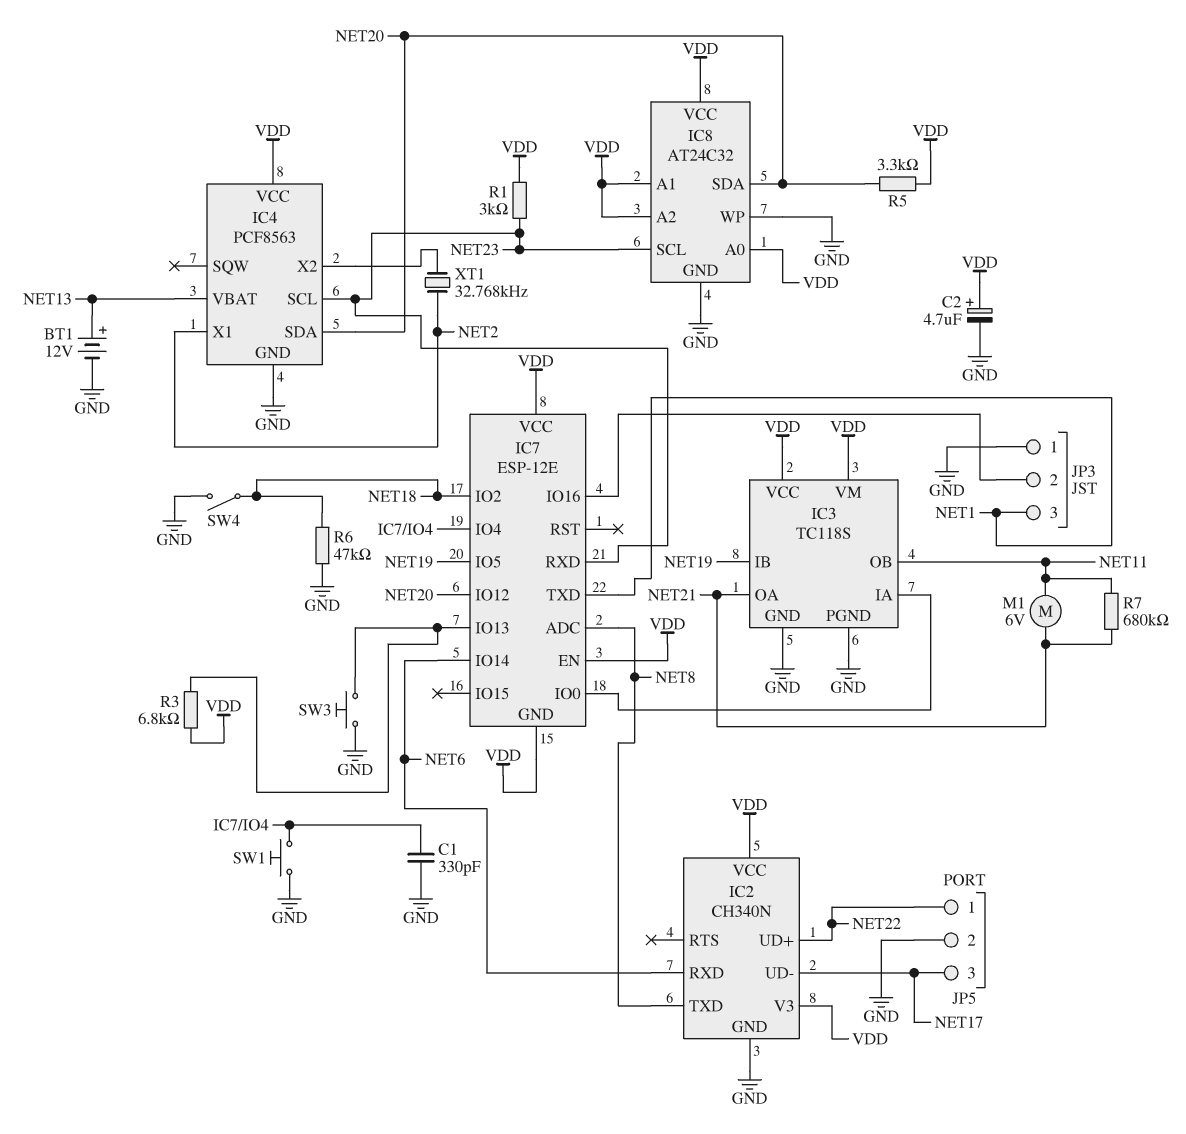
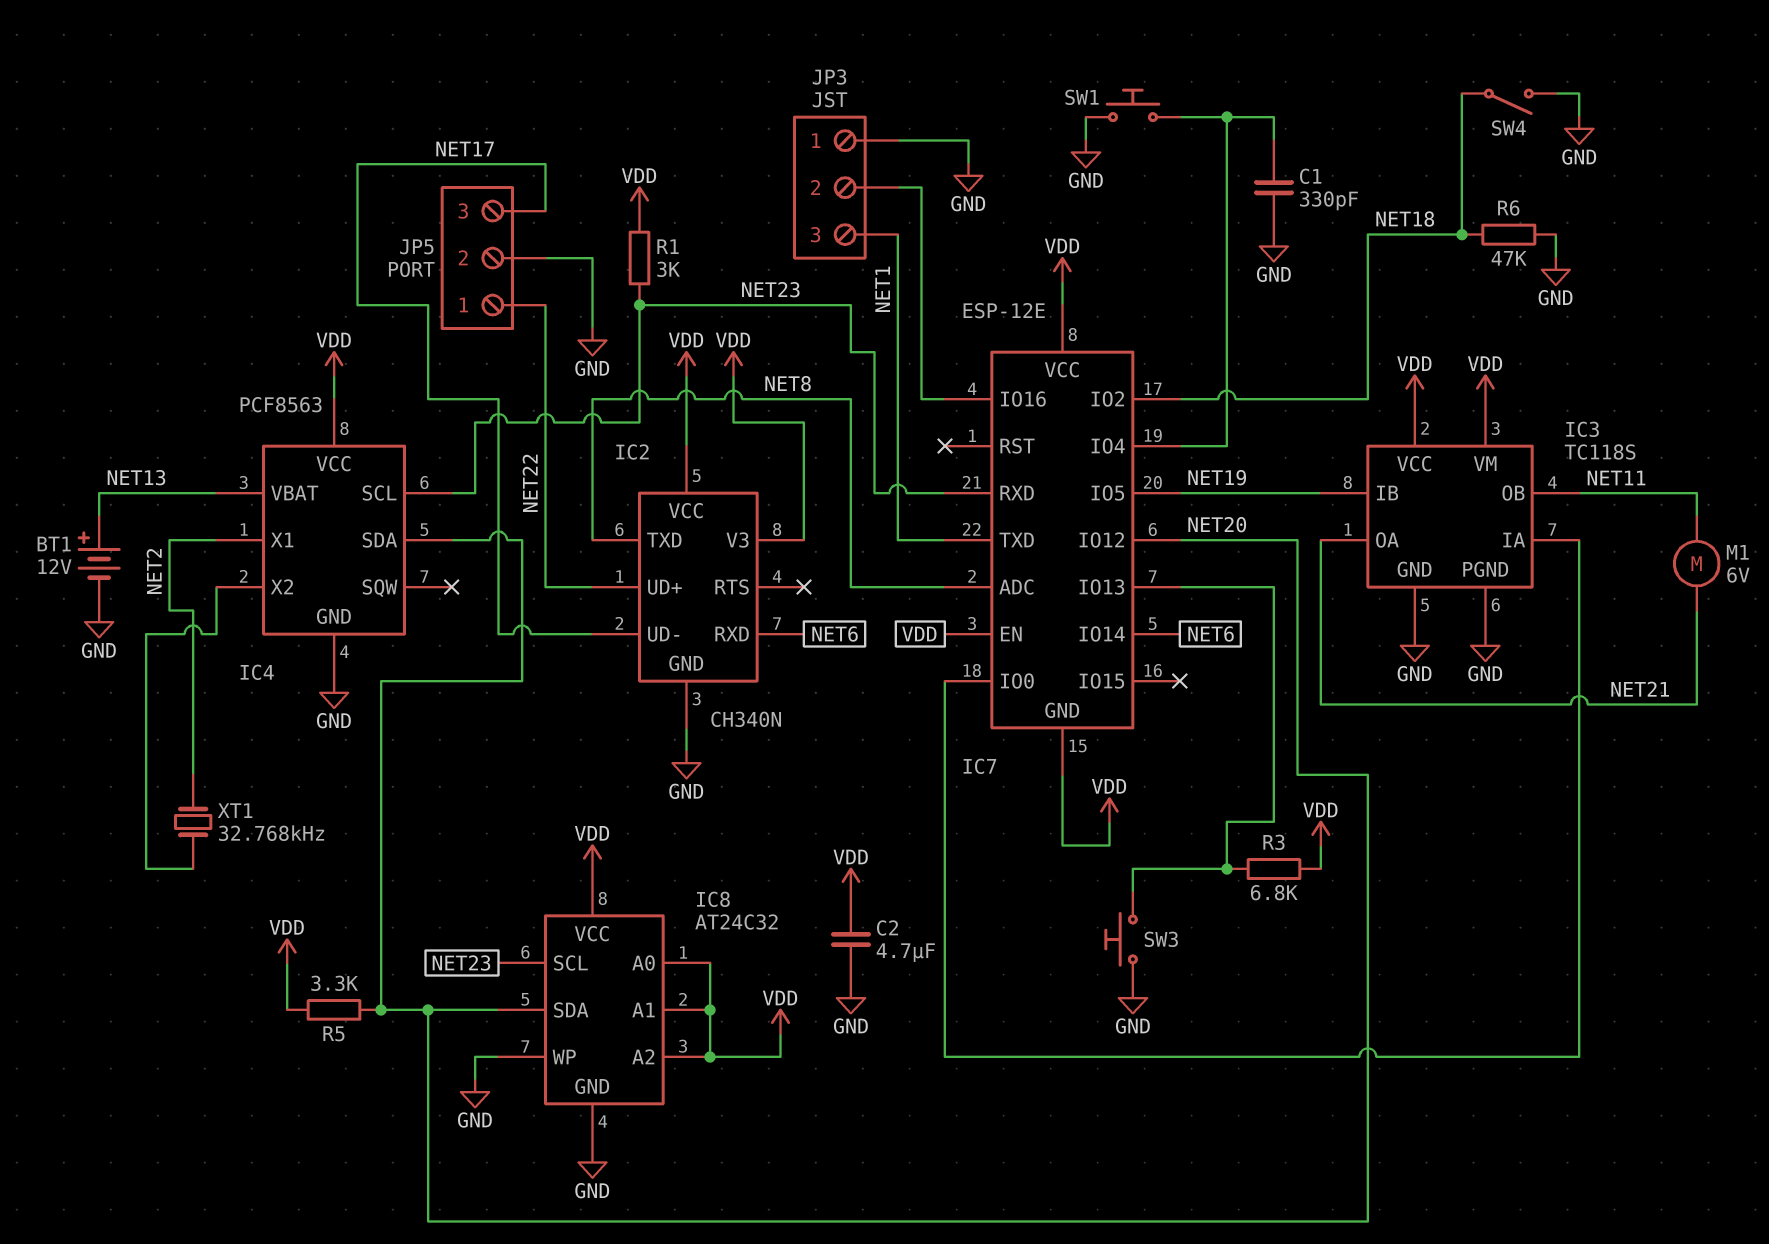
C2: 4.7uF (plus VDD, minus GND) -> 4.7uF (GND, VDD)
R7: 680k (NET11, NET21) -> none

